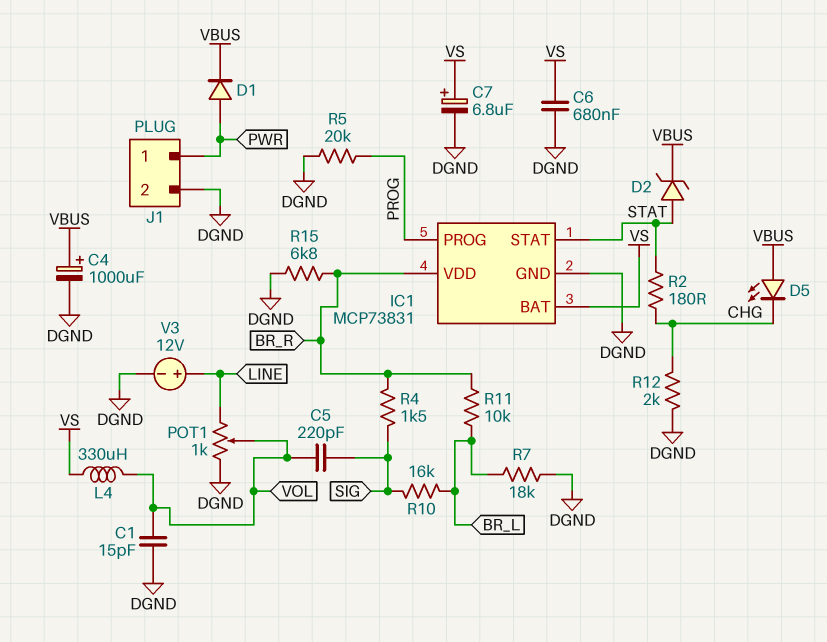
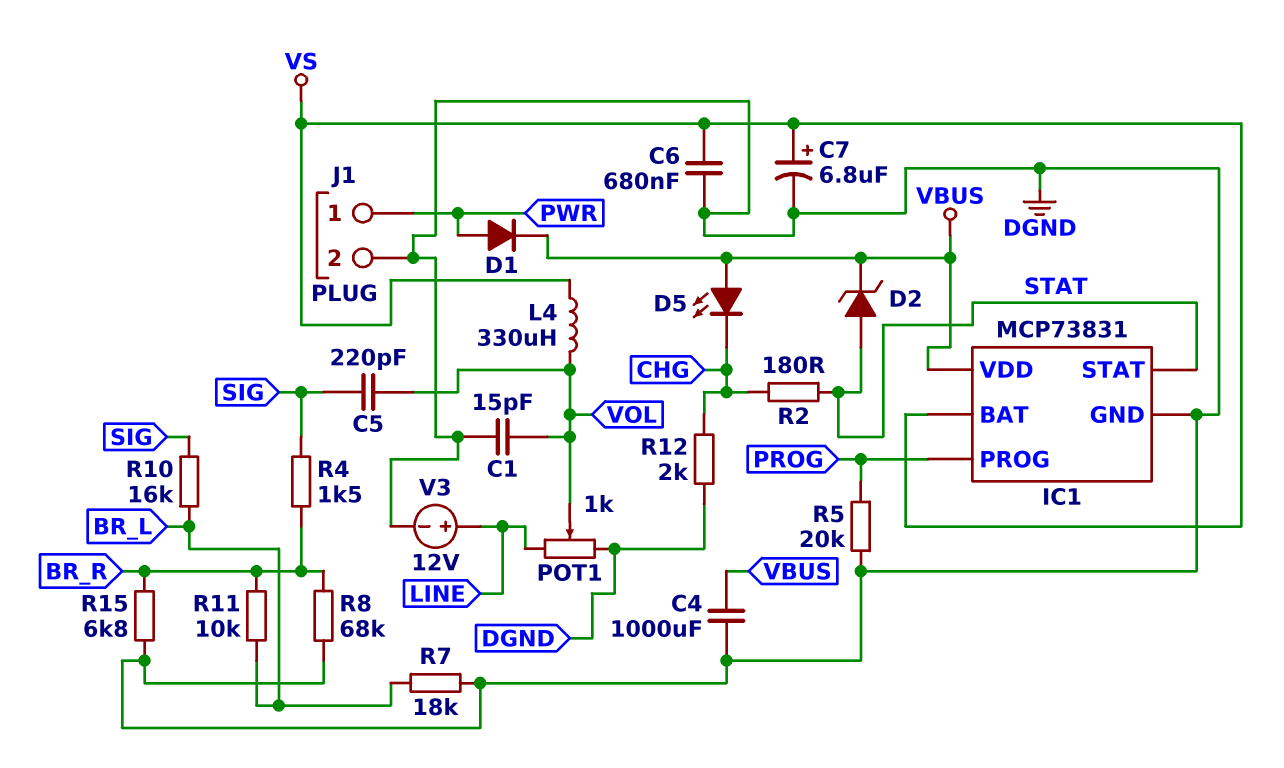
C4: 1000uF (plus VBUS, minus DGND) -> 1000uF (DGND, VBUS)
IC1 pin VDD: BR_R -> VBUS
R8: none -> 68k (BR_R, DGND)

